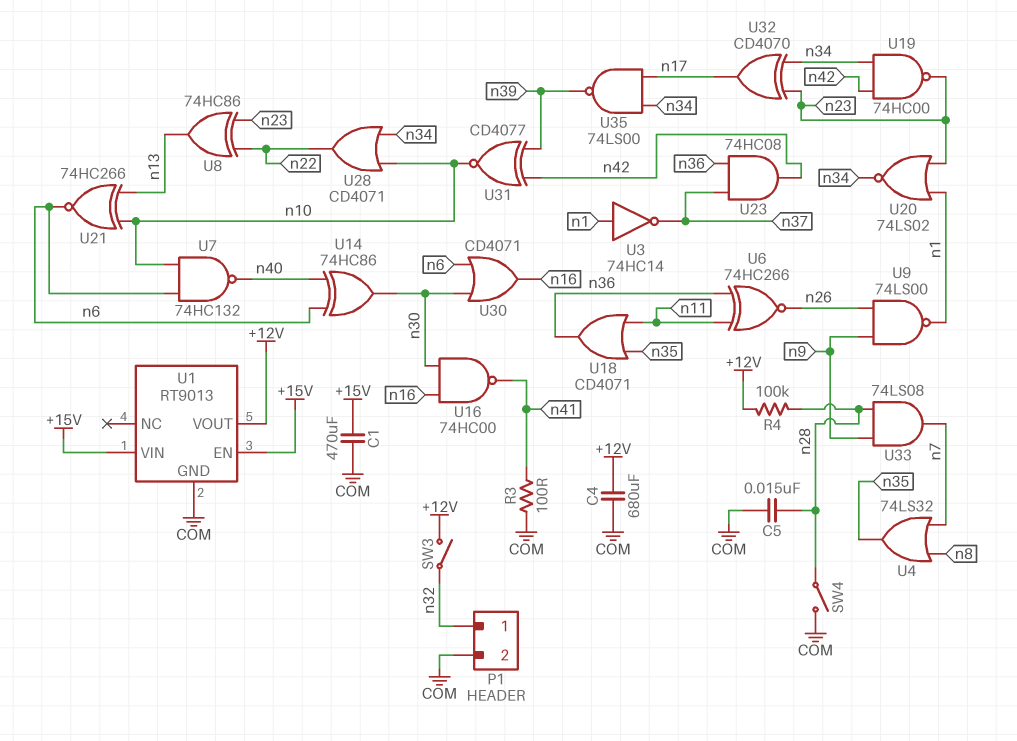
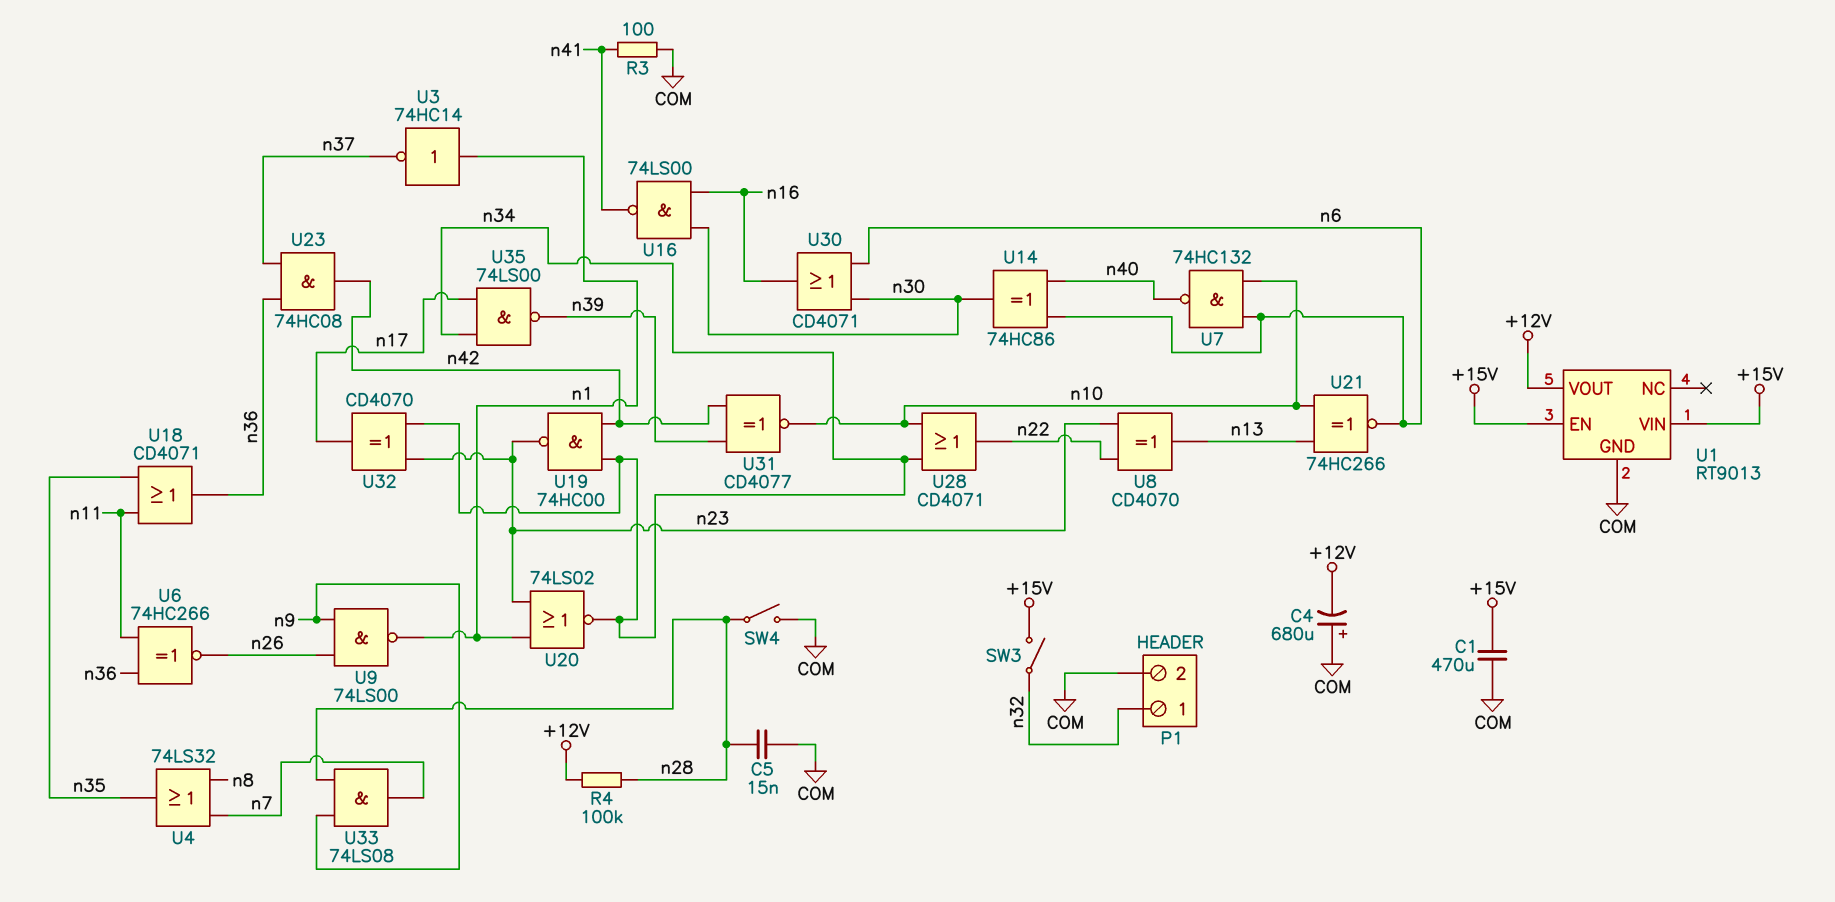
C4: 680uF (+12V, COM) -> 680uF (plus COM, minus +12V)
SW3: switch (+12V, n32) -> switch (+15V, n32)
U8: XOR 74HC86 (in n22, in n23, out n13) -> XOR CD4070 (in n22, in n23, out n13)
U16: NAND 74HC00 (in n16, in n30, out n41) -> NAND 74LS00 (in n16, in n30, out n41)

